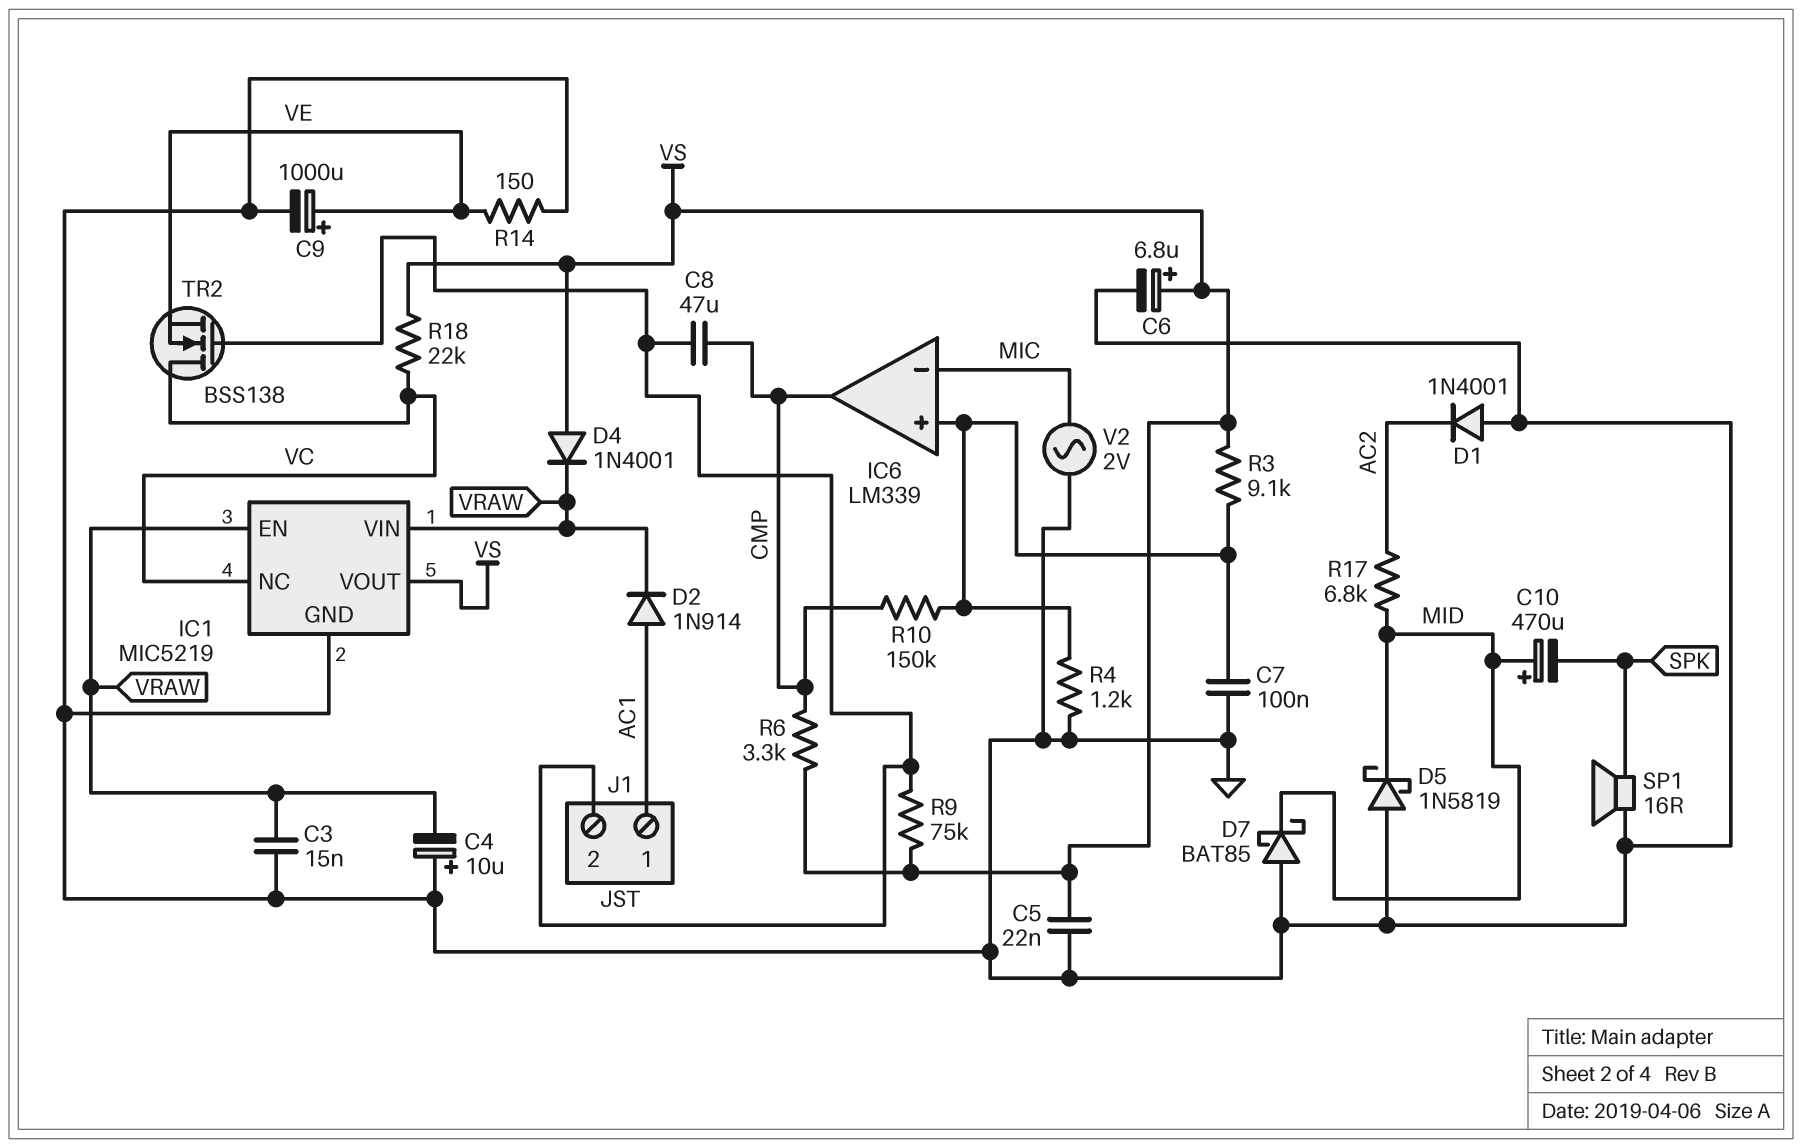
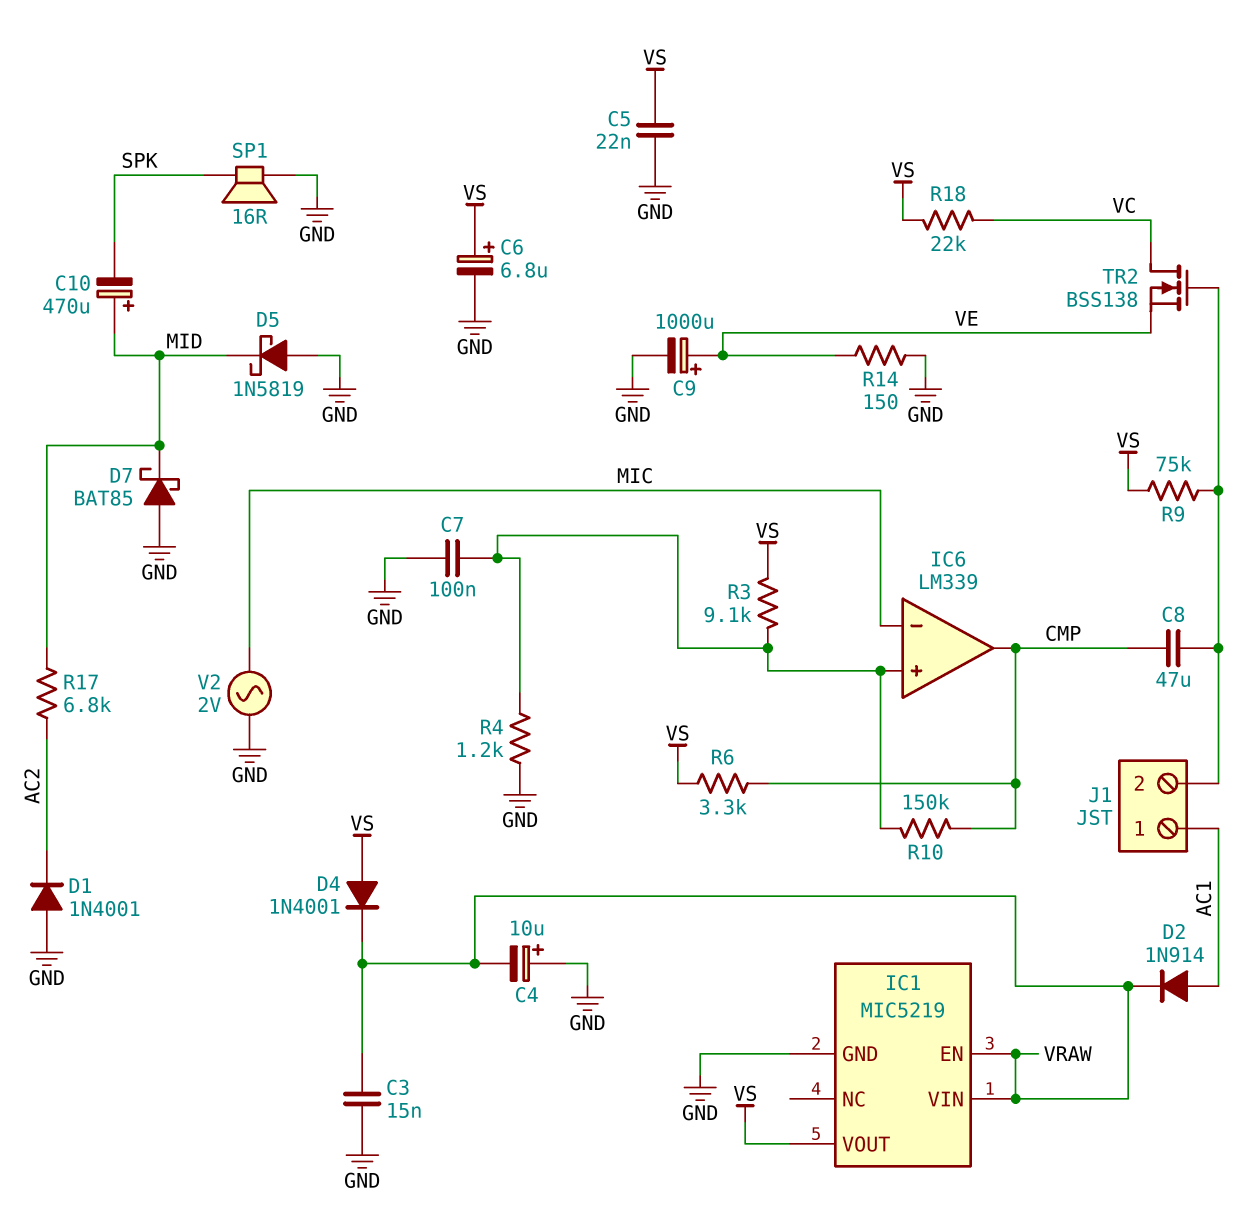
IC1 pin NC: VC -> none

